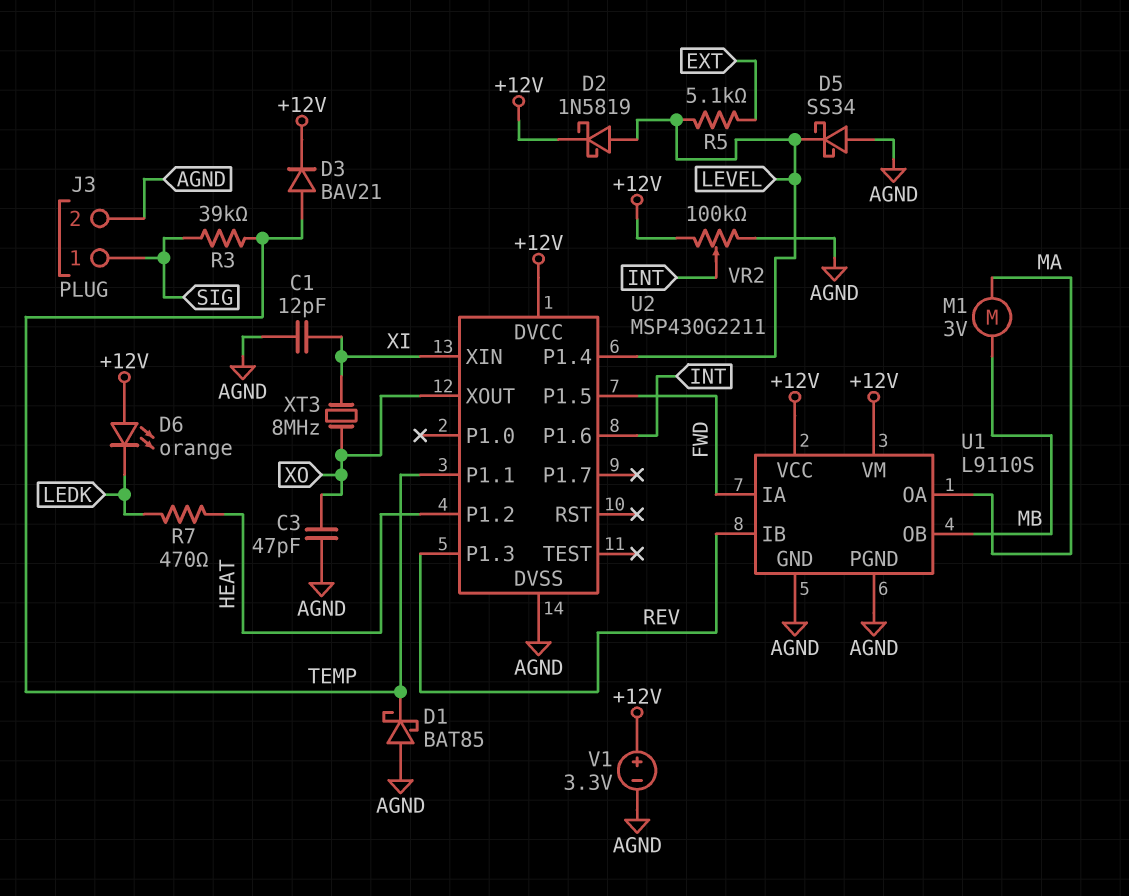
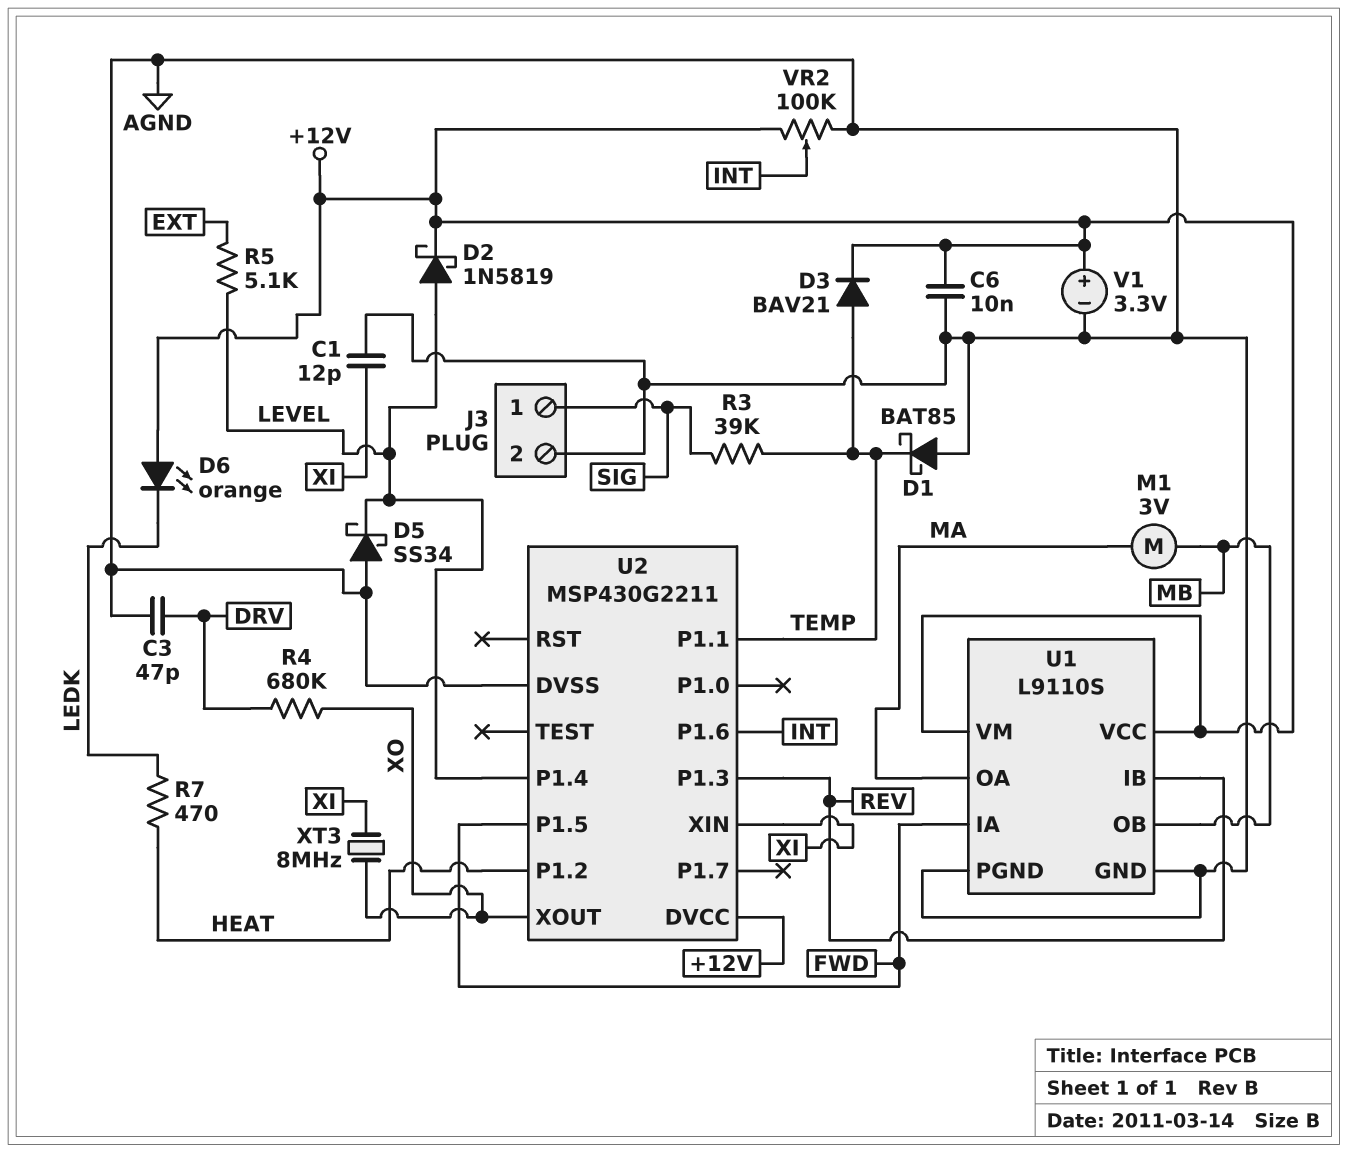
C3: 47pF (AGND, XO) -> 47pF (AGND, DRV)
C6: none -> 10nF (+12V, AGND)
R4: none -> 680k (DRV, XO)

